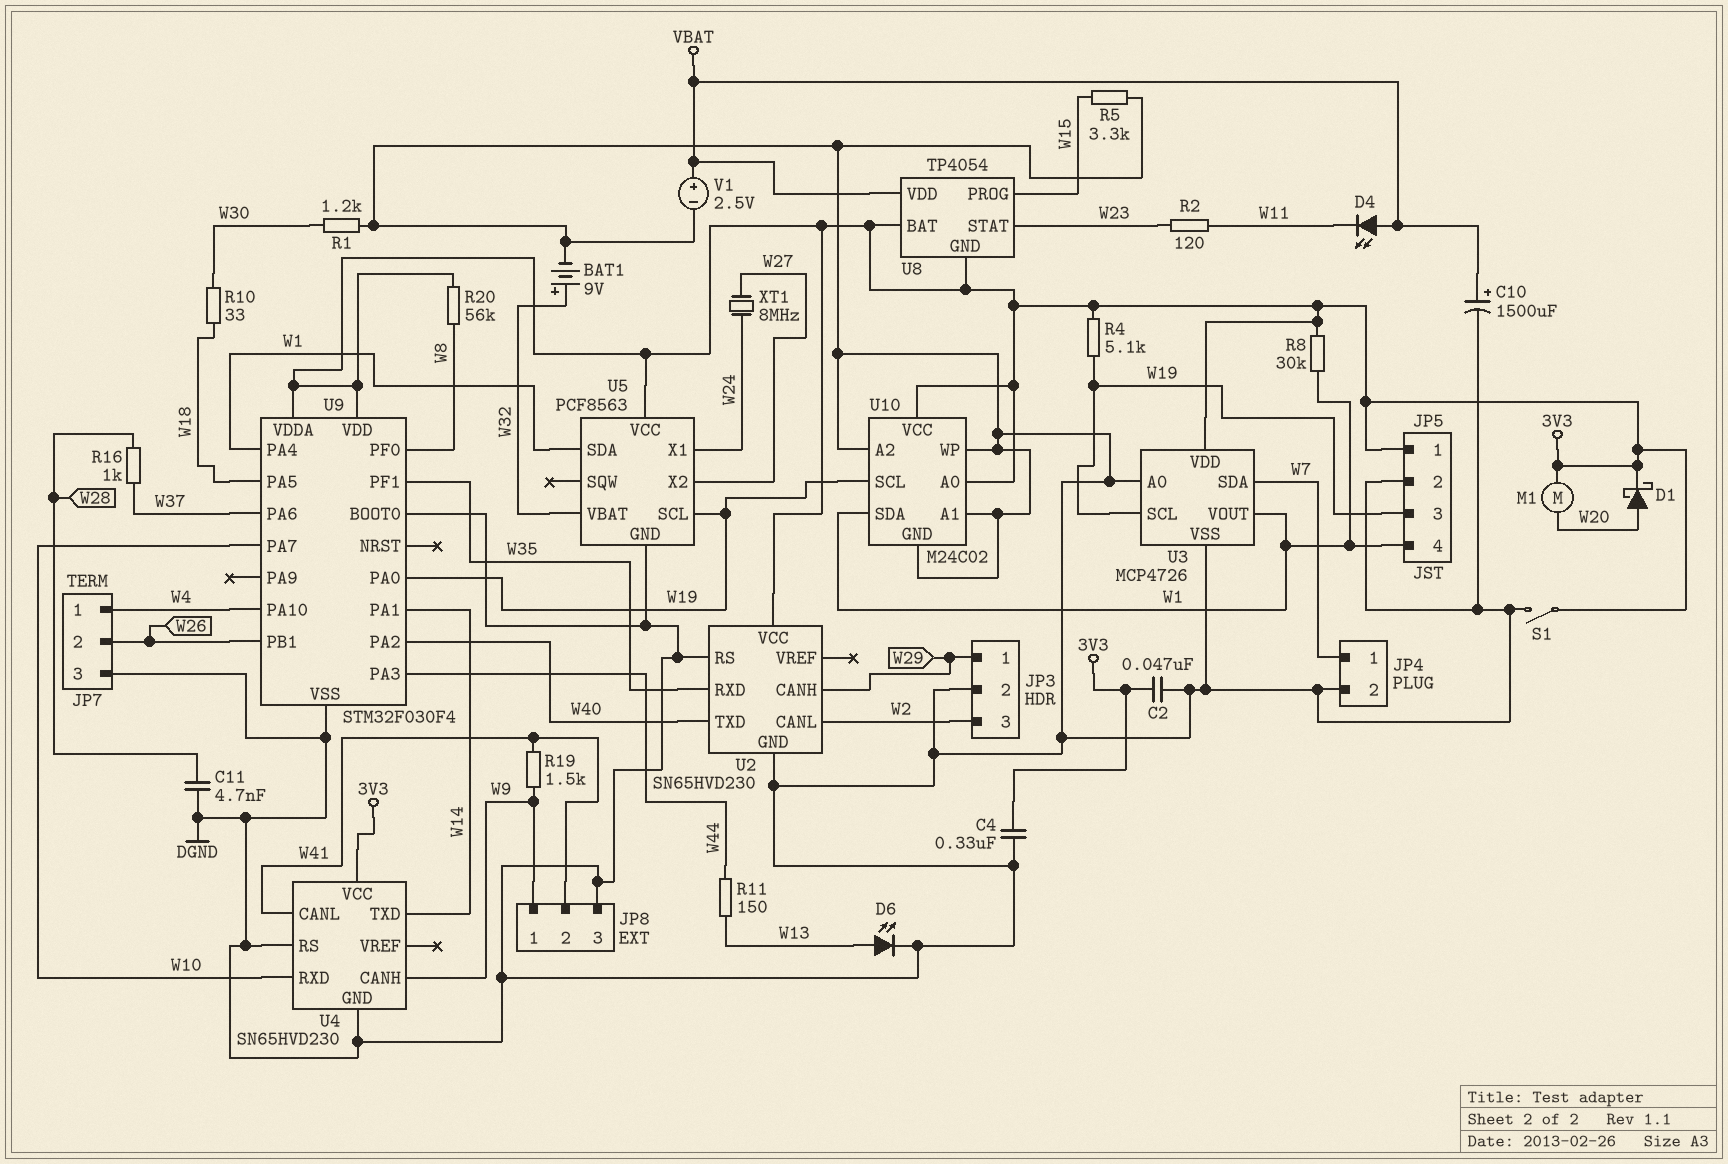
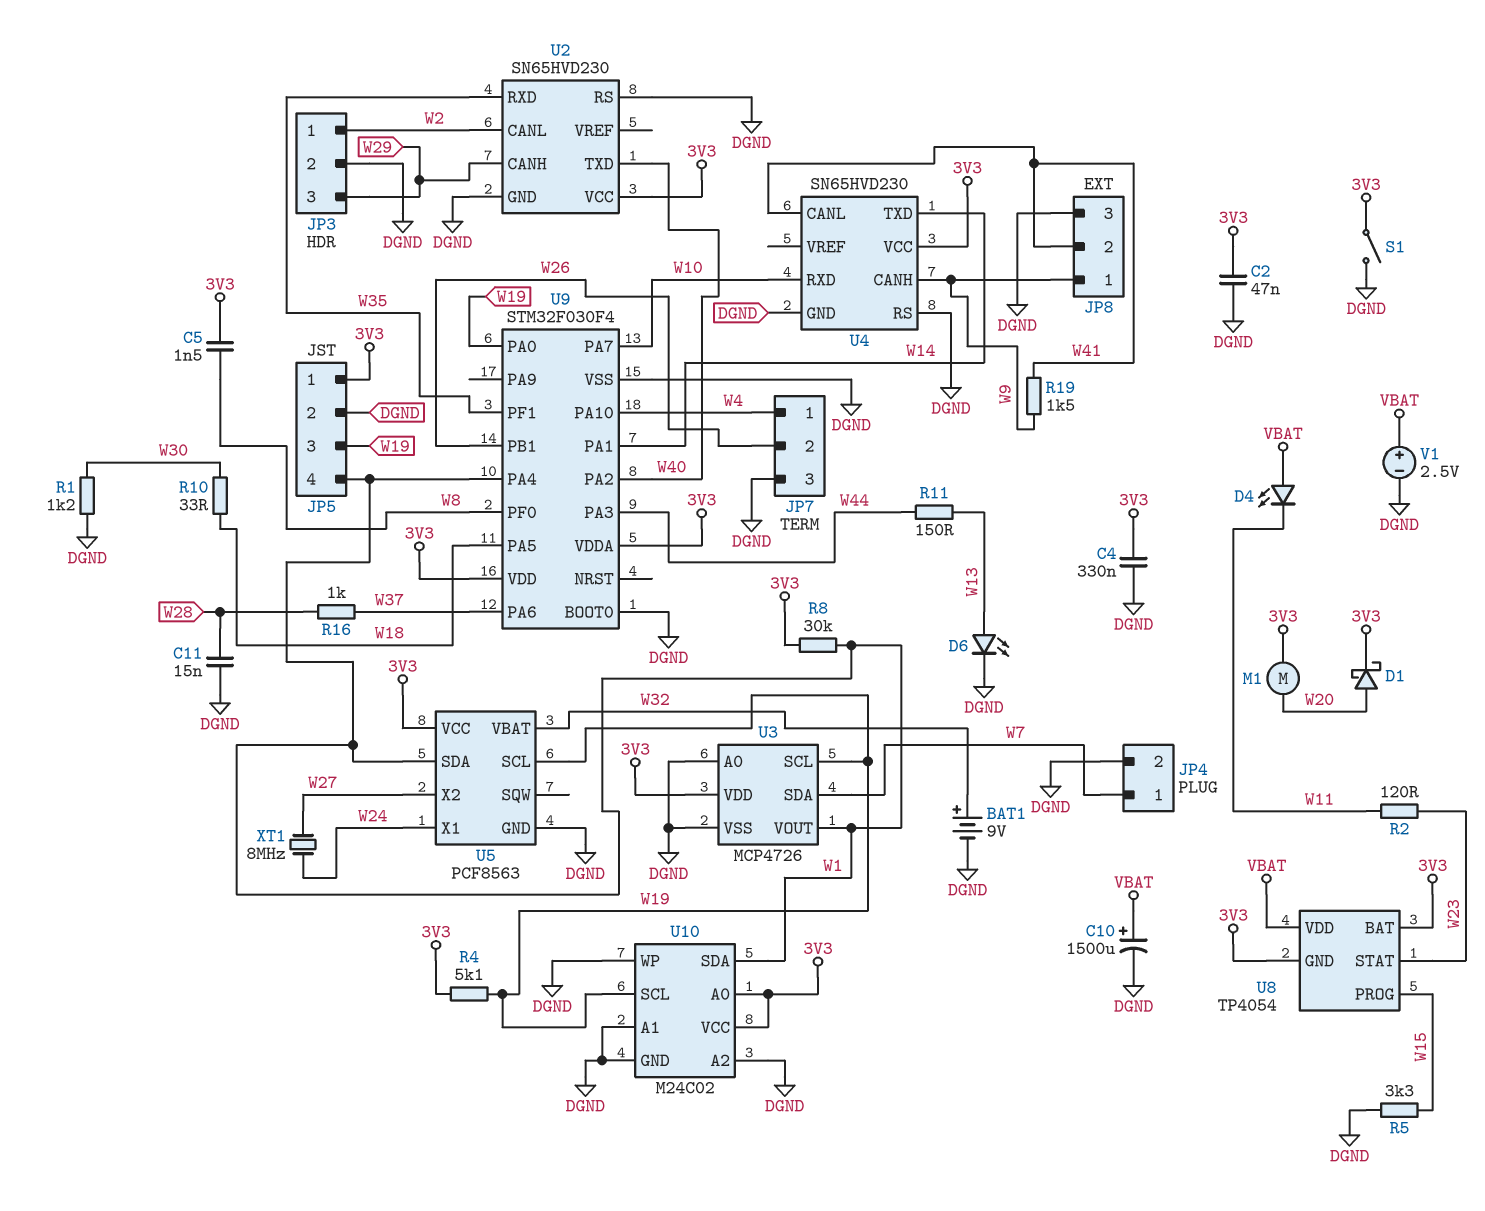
C5: none -> 1.5nF (3V3, W8)
C11: 4.7nF (DGND, W28) -> 15nF (DGND, W28)
JP3 pin 1: W29 -> W2
JP3 pin 3: W2 -> W29
R20: 56k (3V3, W8) -> none

